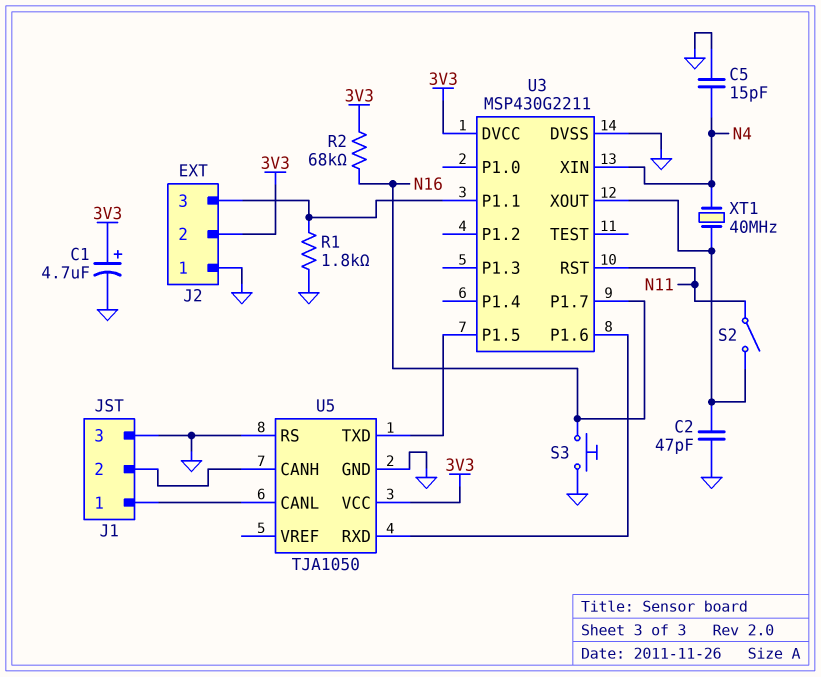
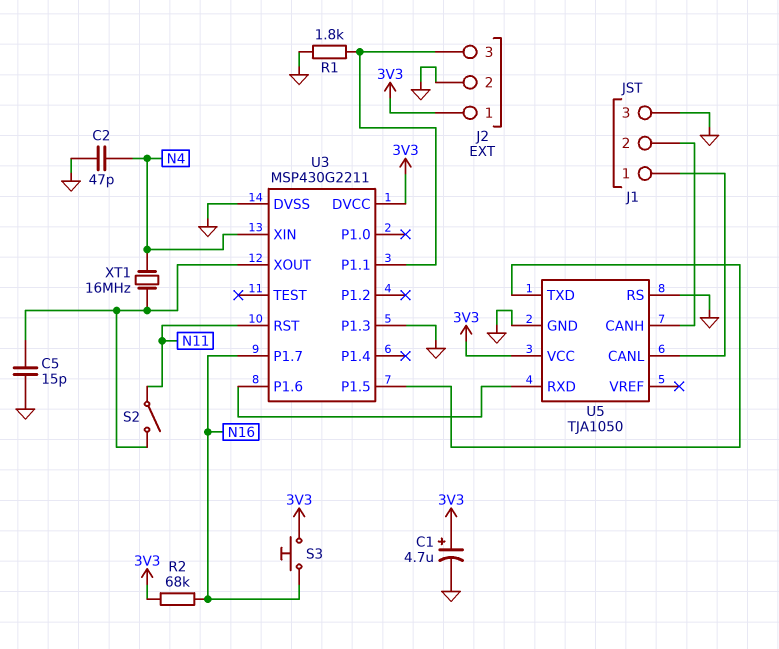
C2: 47pF (GND, U3/XOUT) -> 47pF (GND, N4)
C5: 15pF (GND, N4) -> 15pF (GND, U3/XOUT)
J2 pin 1: GND -> 3V3
J2 pin 2: 3V3 -> GND
S3: button (GND, N16) -> button (3V3, N16)
U3 pin P1.3: none -> GND
XT1: 40MHz (N4, U3/XOUT) -> 16MHz (N4, U3/XOUT)

